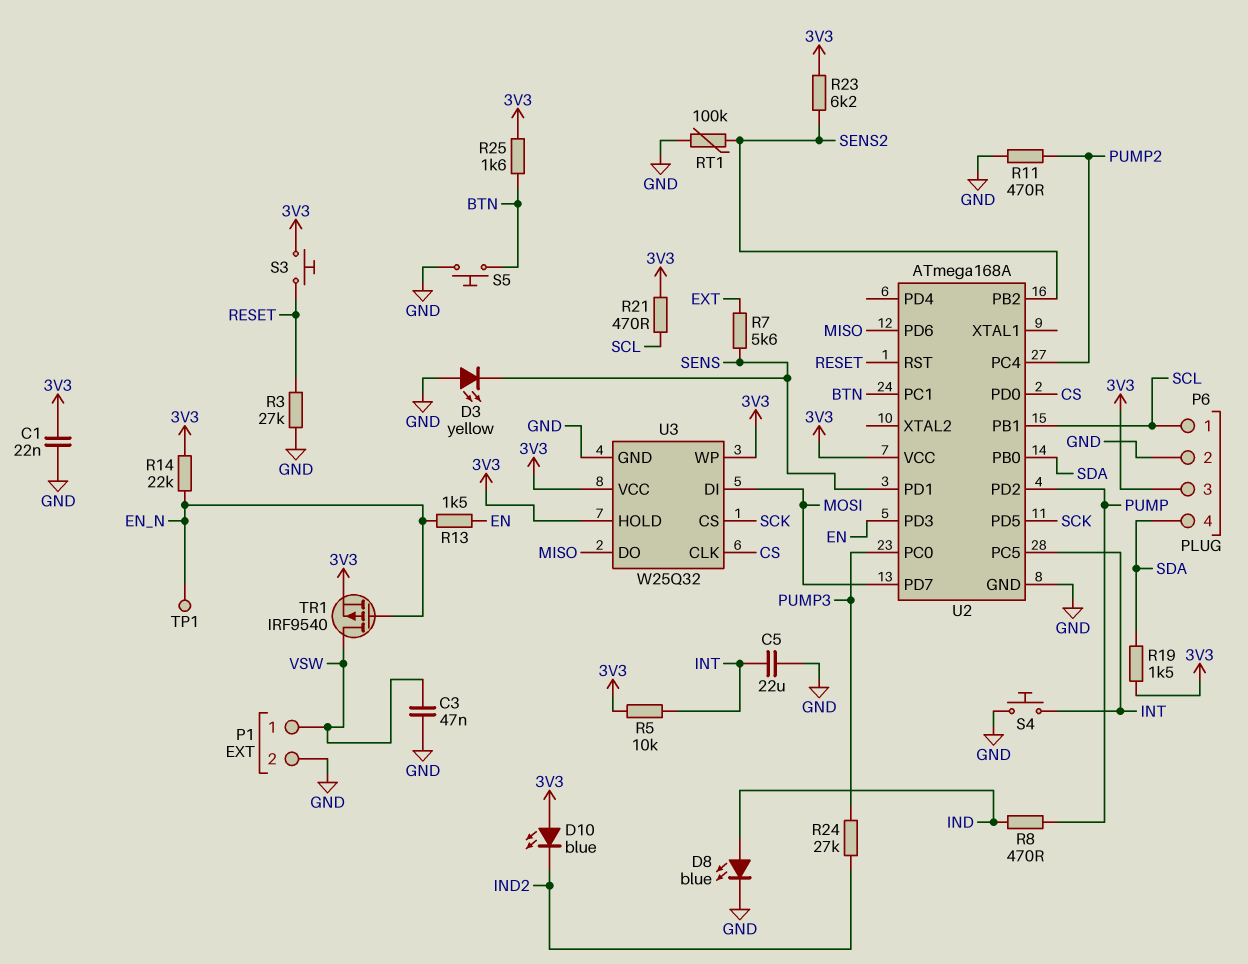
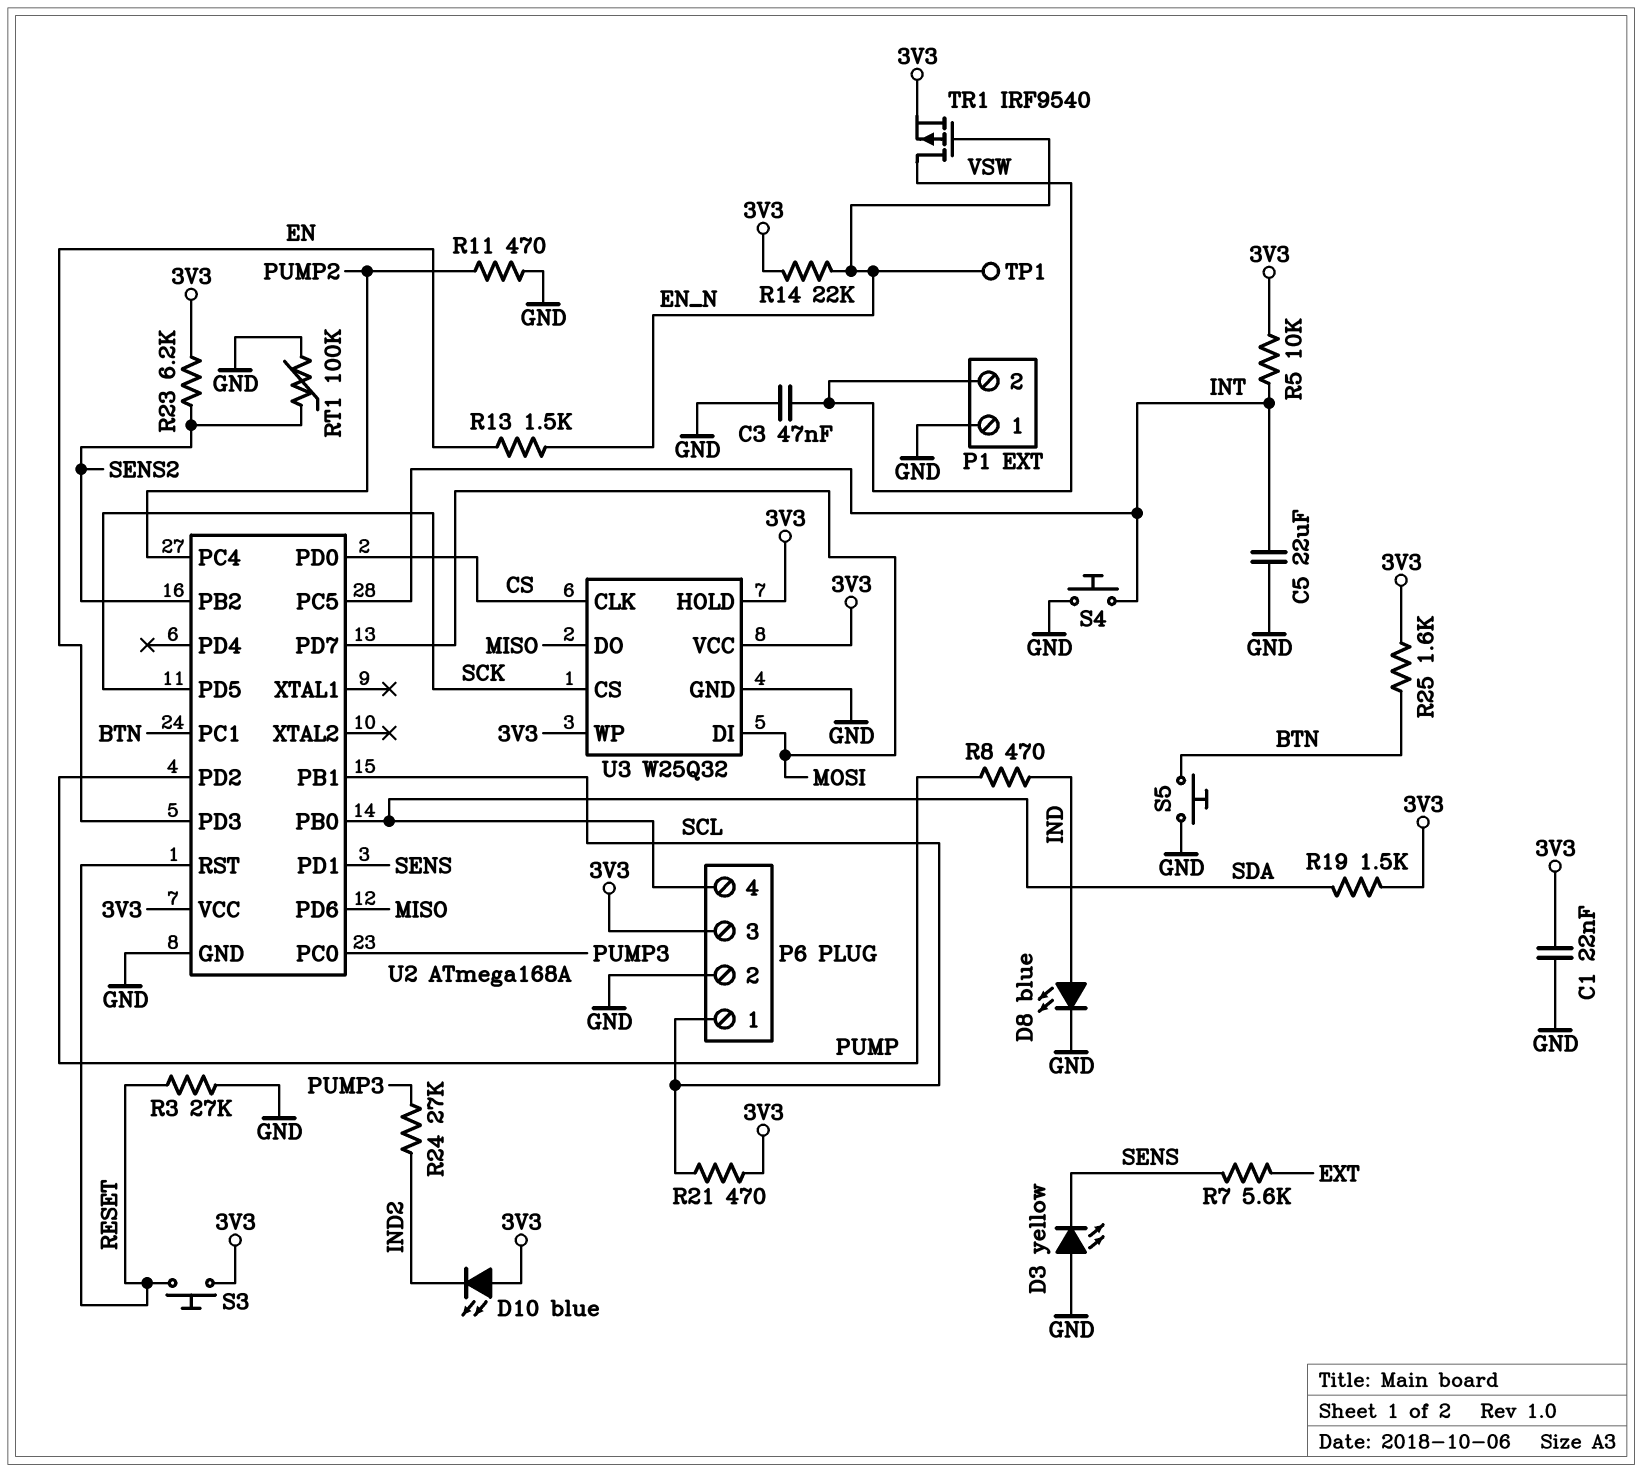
P1 pin 1: VSW -> GND
P1 pin 2: GND -> VSW

